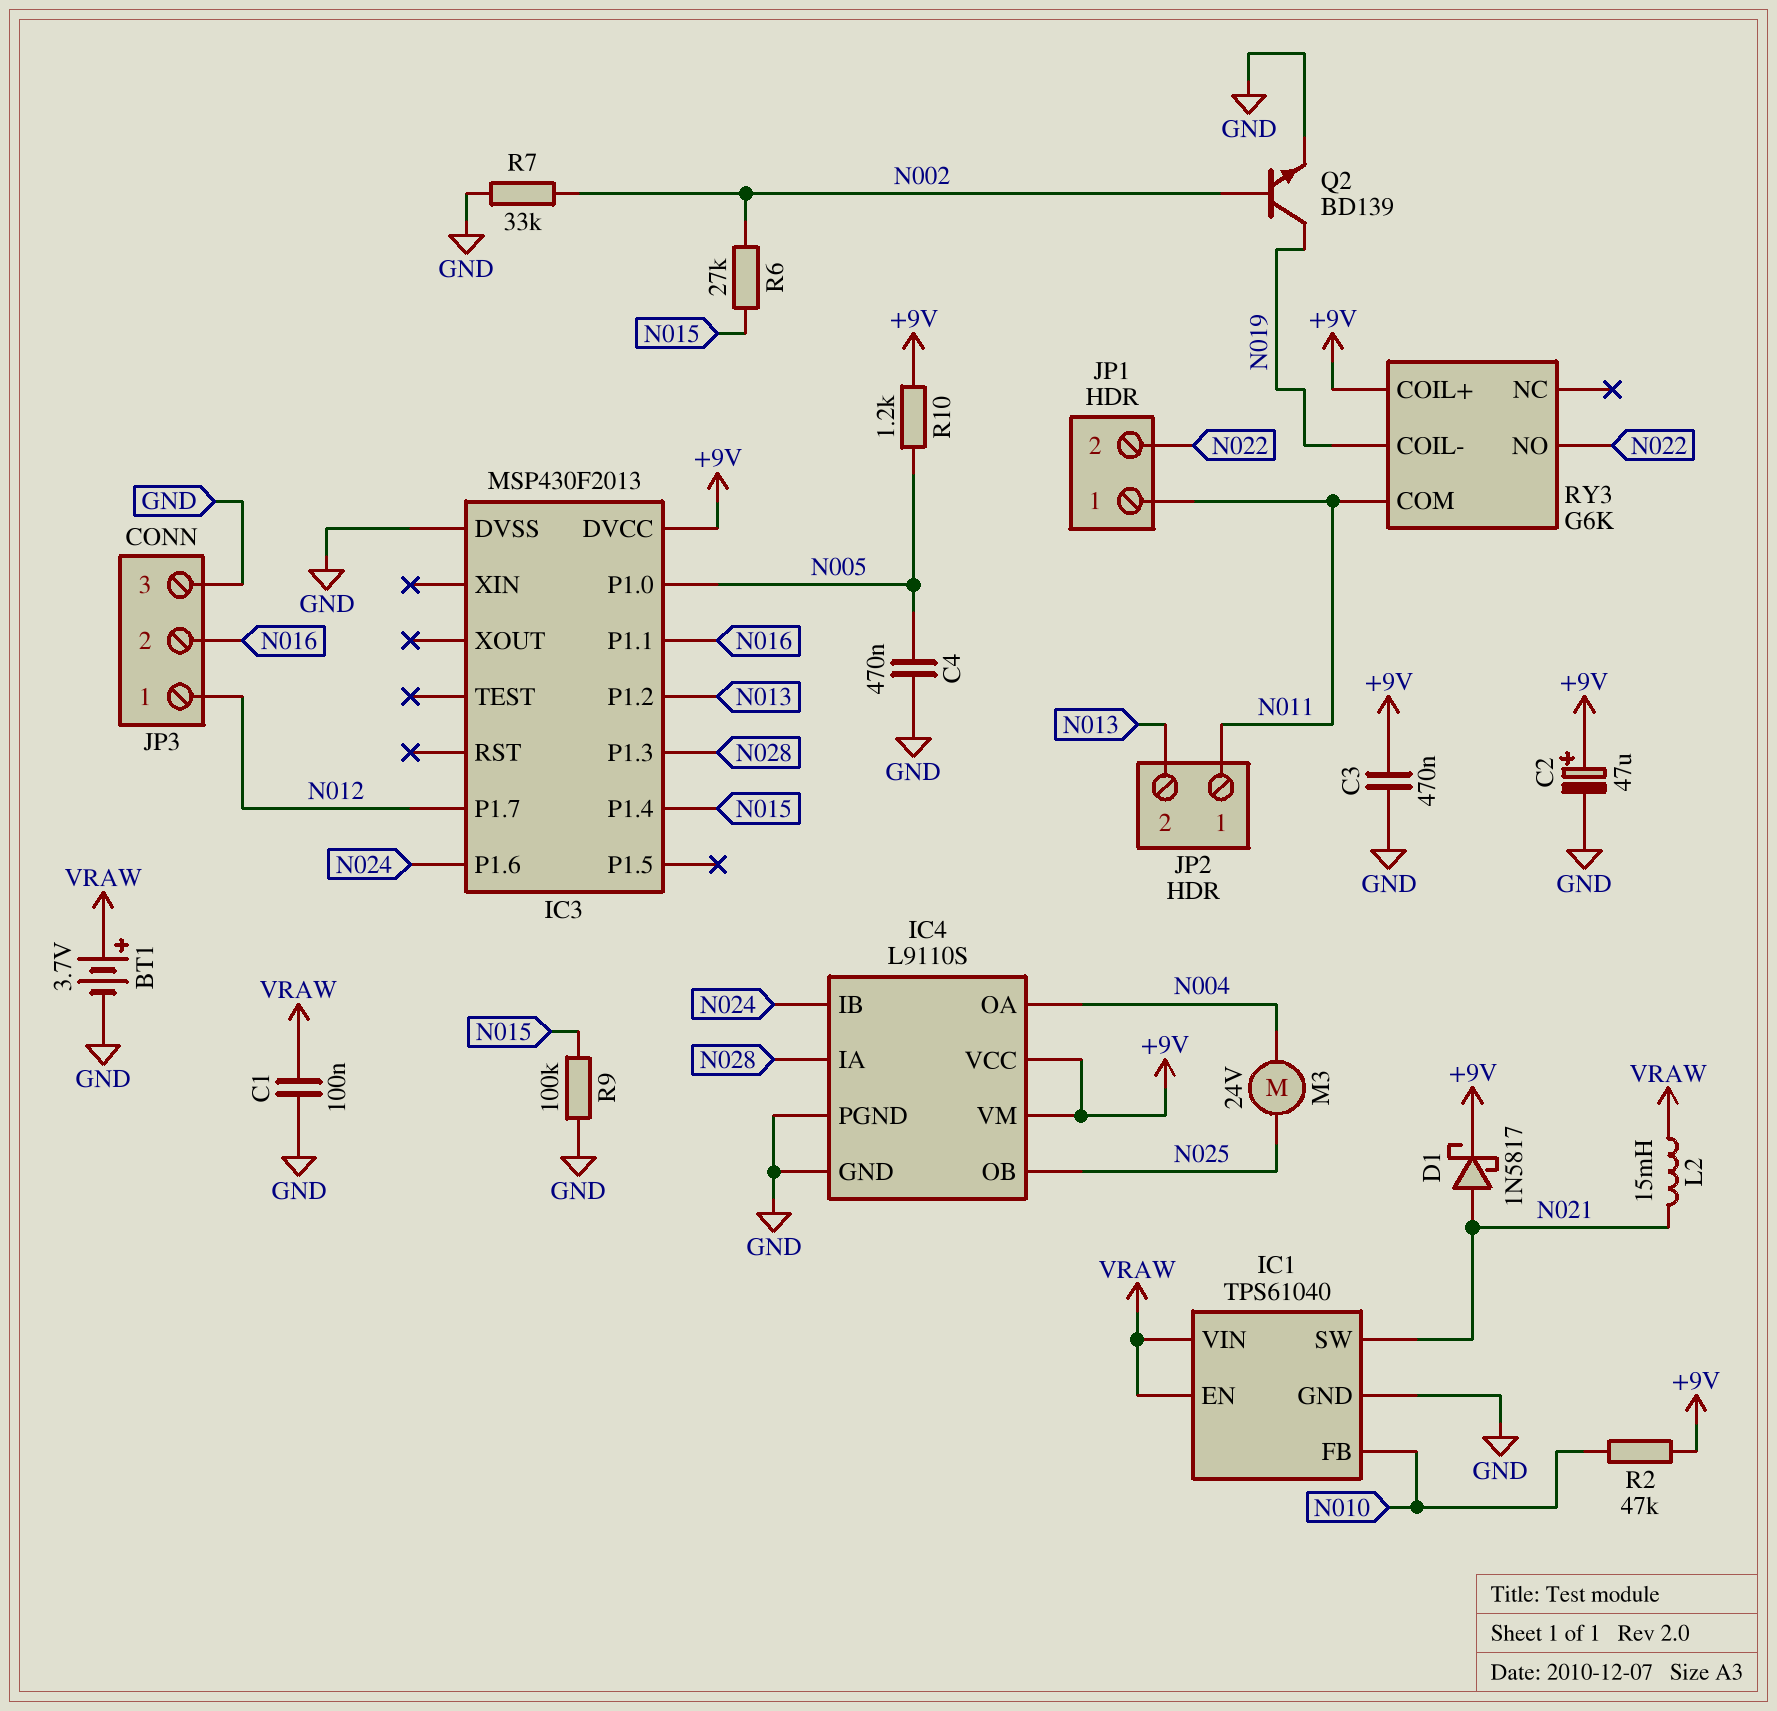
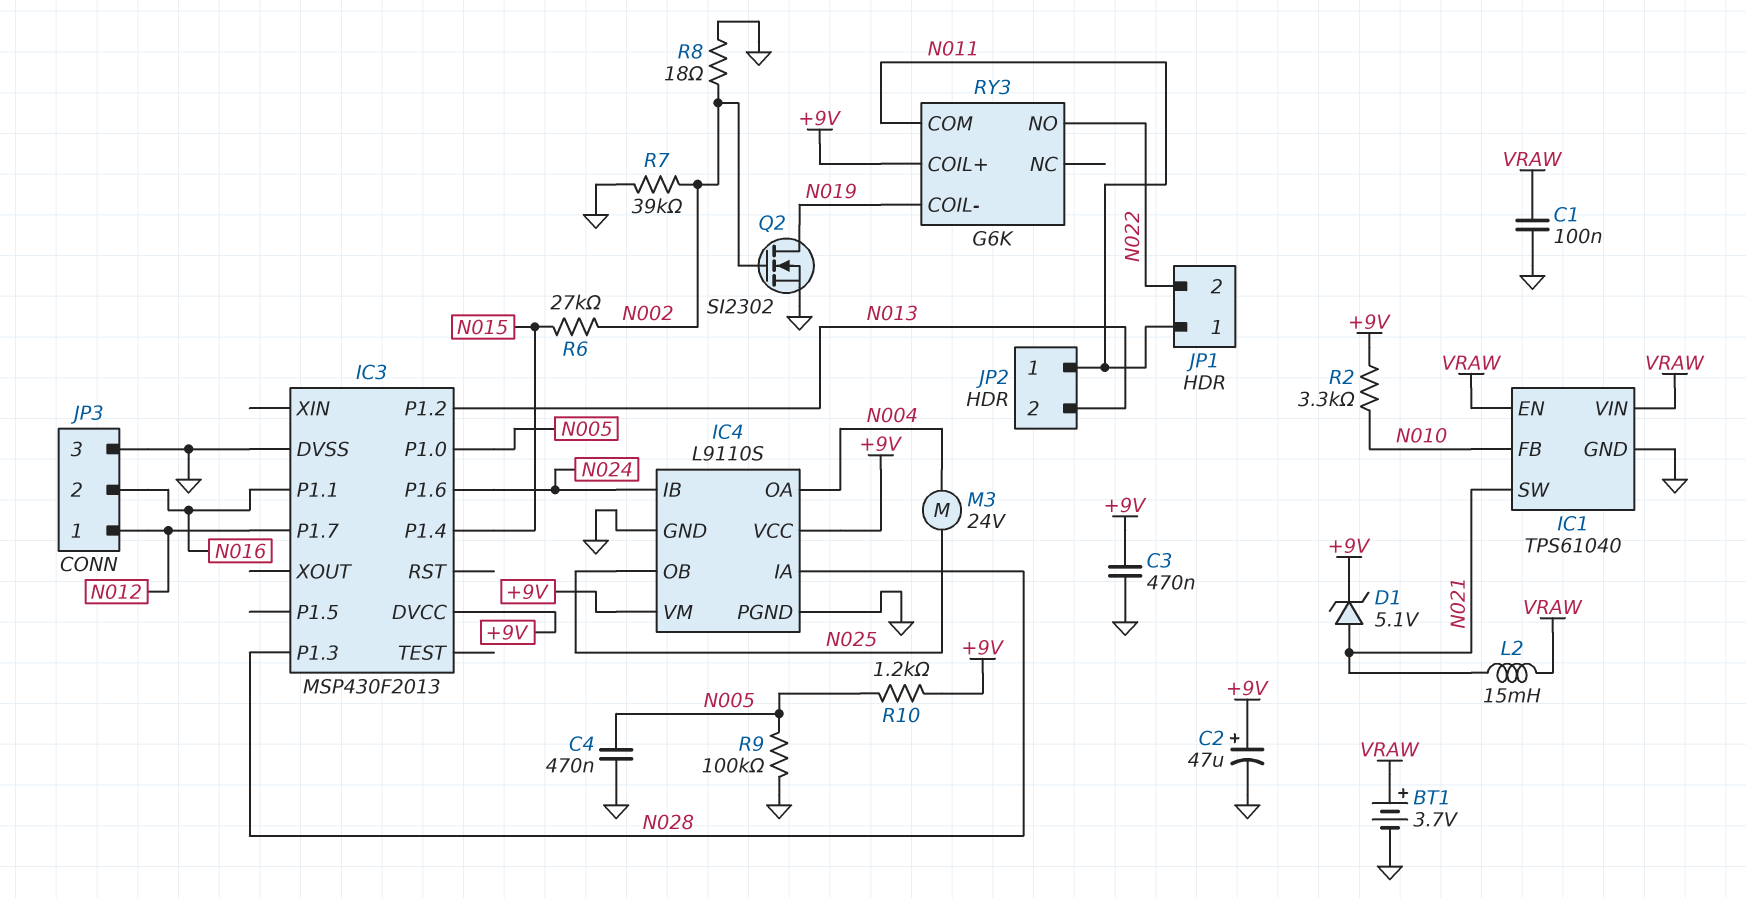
D1: schottky 1N5817 (A N021, K +9V) -> zener 5.1V (A N021, K +9V)
Q2: NPN BD139 (B N002, C N019, E GND) -> NMOS SI2302 (G N002, D N019, S GND)
R2: 47k (+9V, N010) -> 3.3k (+9V, N010)
R7: 33k (GND, N002) -> 39k (GND, N002)
R8: none -> 18 (GND, N002)
R9: 100k (GND, N015) -> 100k (GND, N005)

